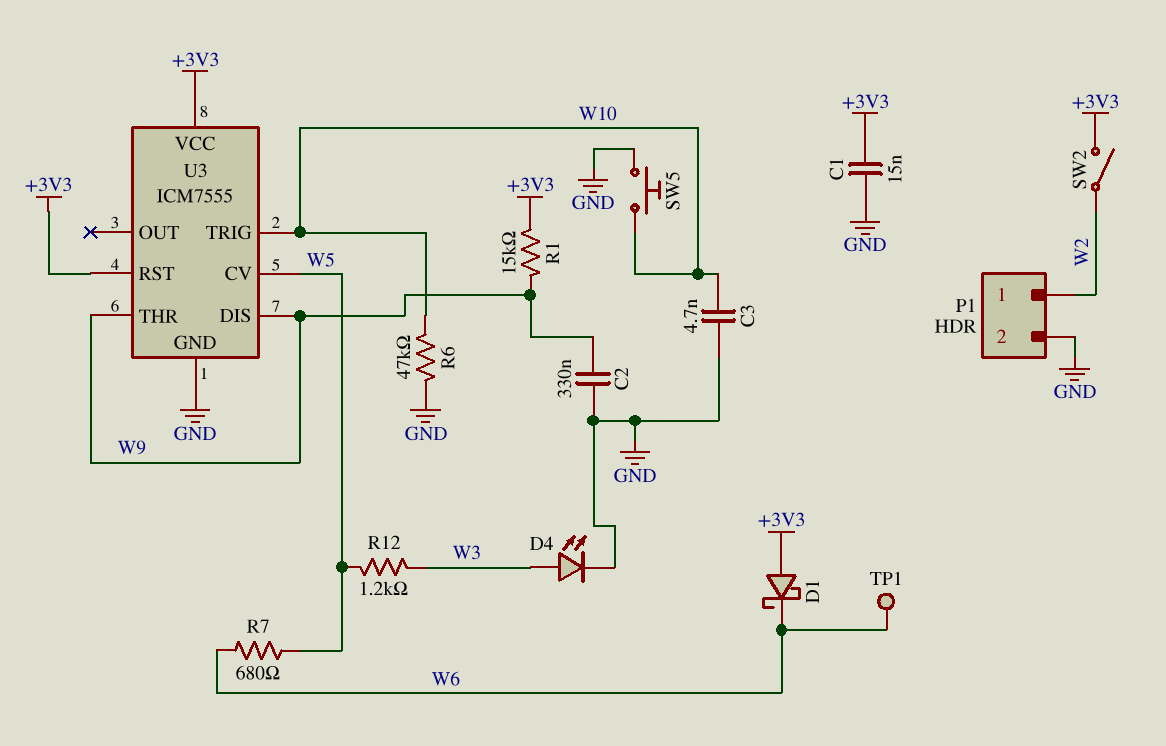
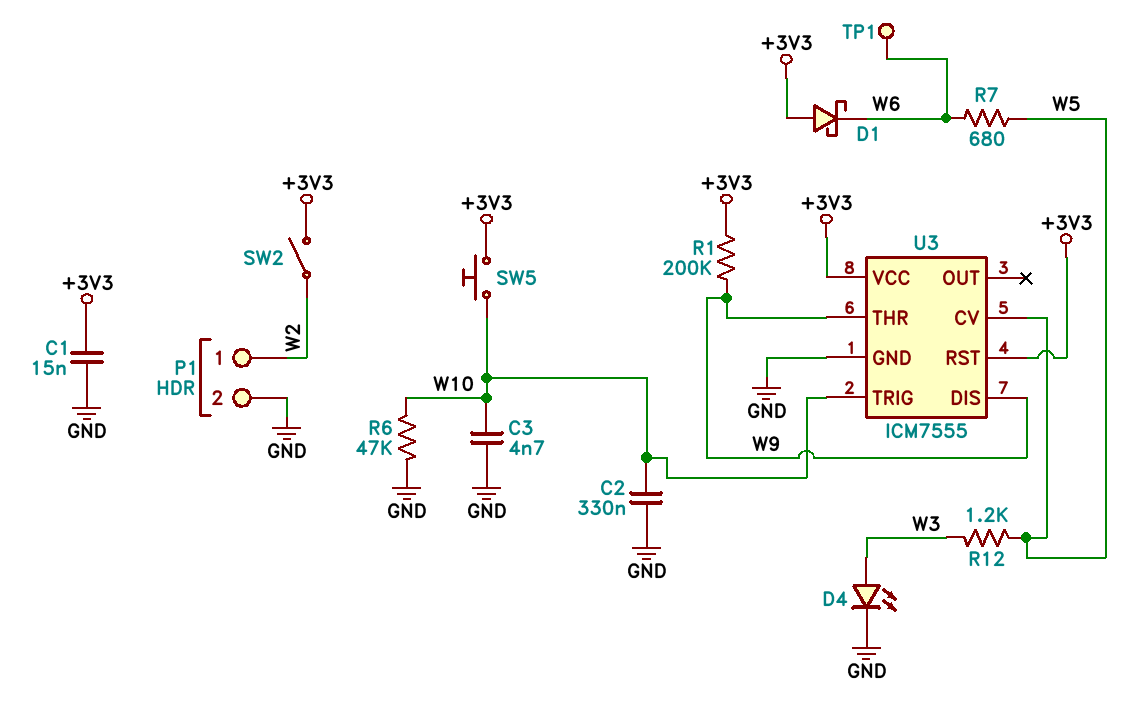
C2: 330nF (GND, W9) -> 330nF (GND, W10)
R1: 15k (+3V3, W9) -> 200k (+3V3, W9)
SW5: button (GND, W10) -> button (+3V3, W10)

